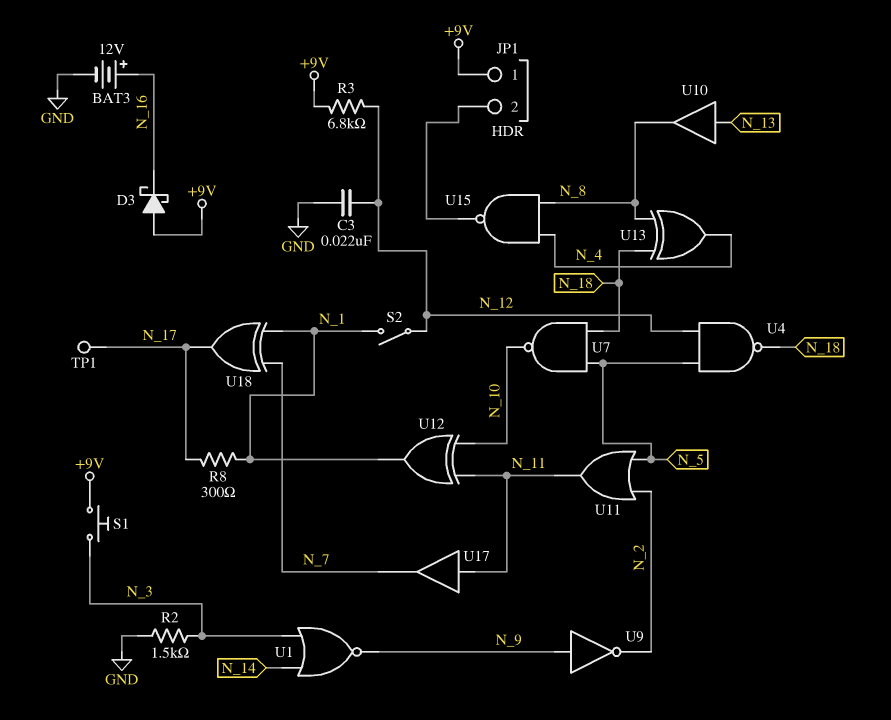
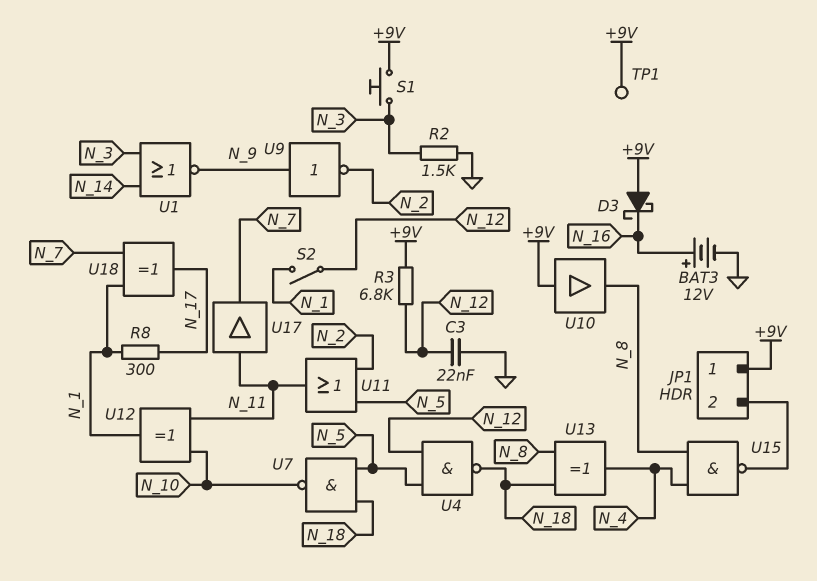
TP1: test point (N_17) -> test point (+9V)
U10: buffer (in N_13, out N_8) -> buffer (in +9V, out N_8)

